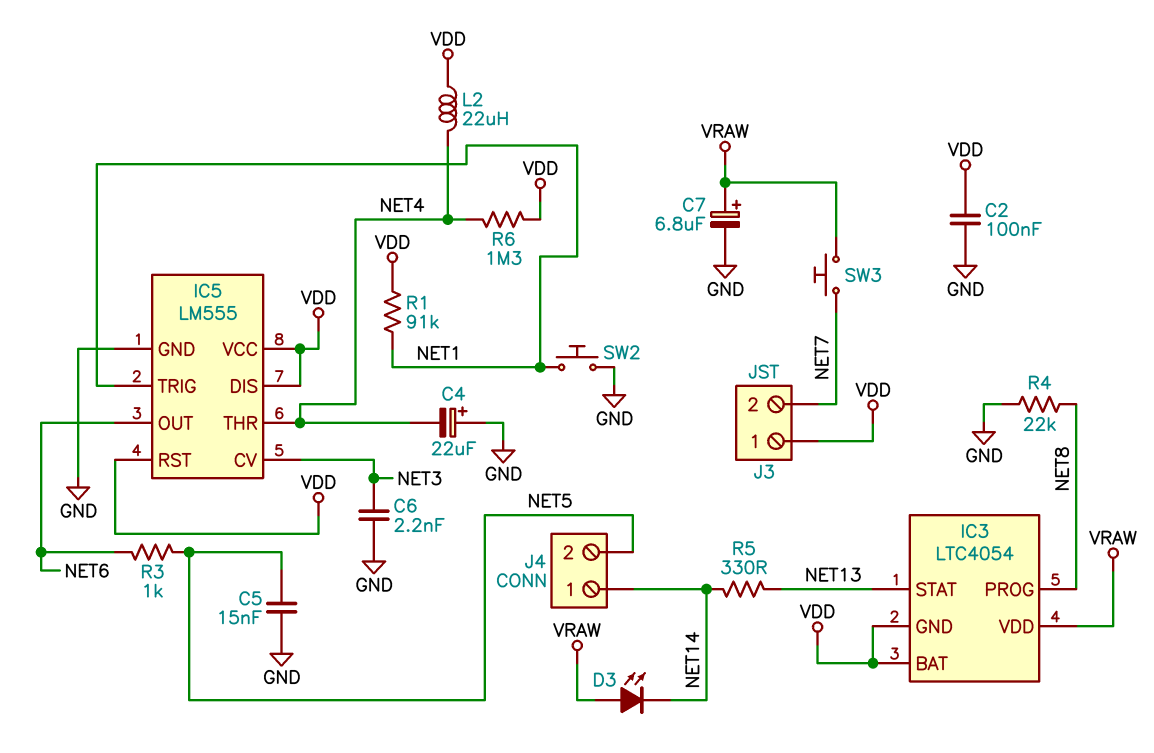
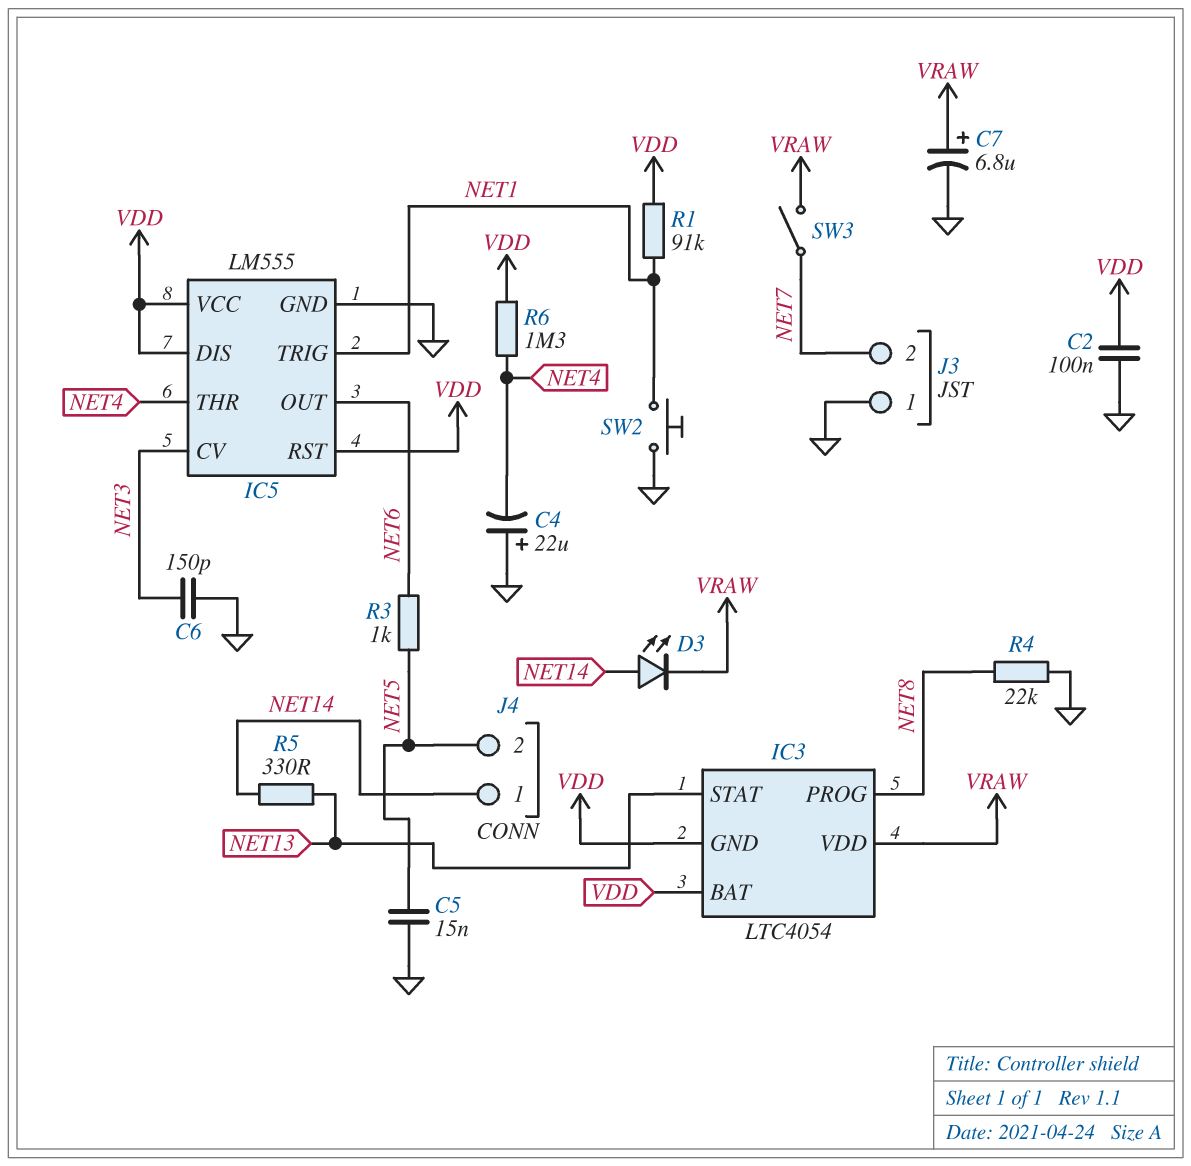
C6: 2.2nF (GND, NET3) -> 150pF (GND, NET3)
D3: LED (A VRAW, K NET14) -> LED (A NET14, K VRAW)
J3 pin 1: VDD -> GND
L2: 22uH (NET4, VDD) -> none
SW3: button (NET7, VRAW) -> switch (NET7, VRAW)

